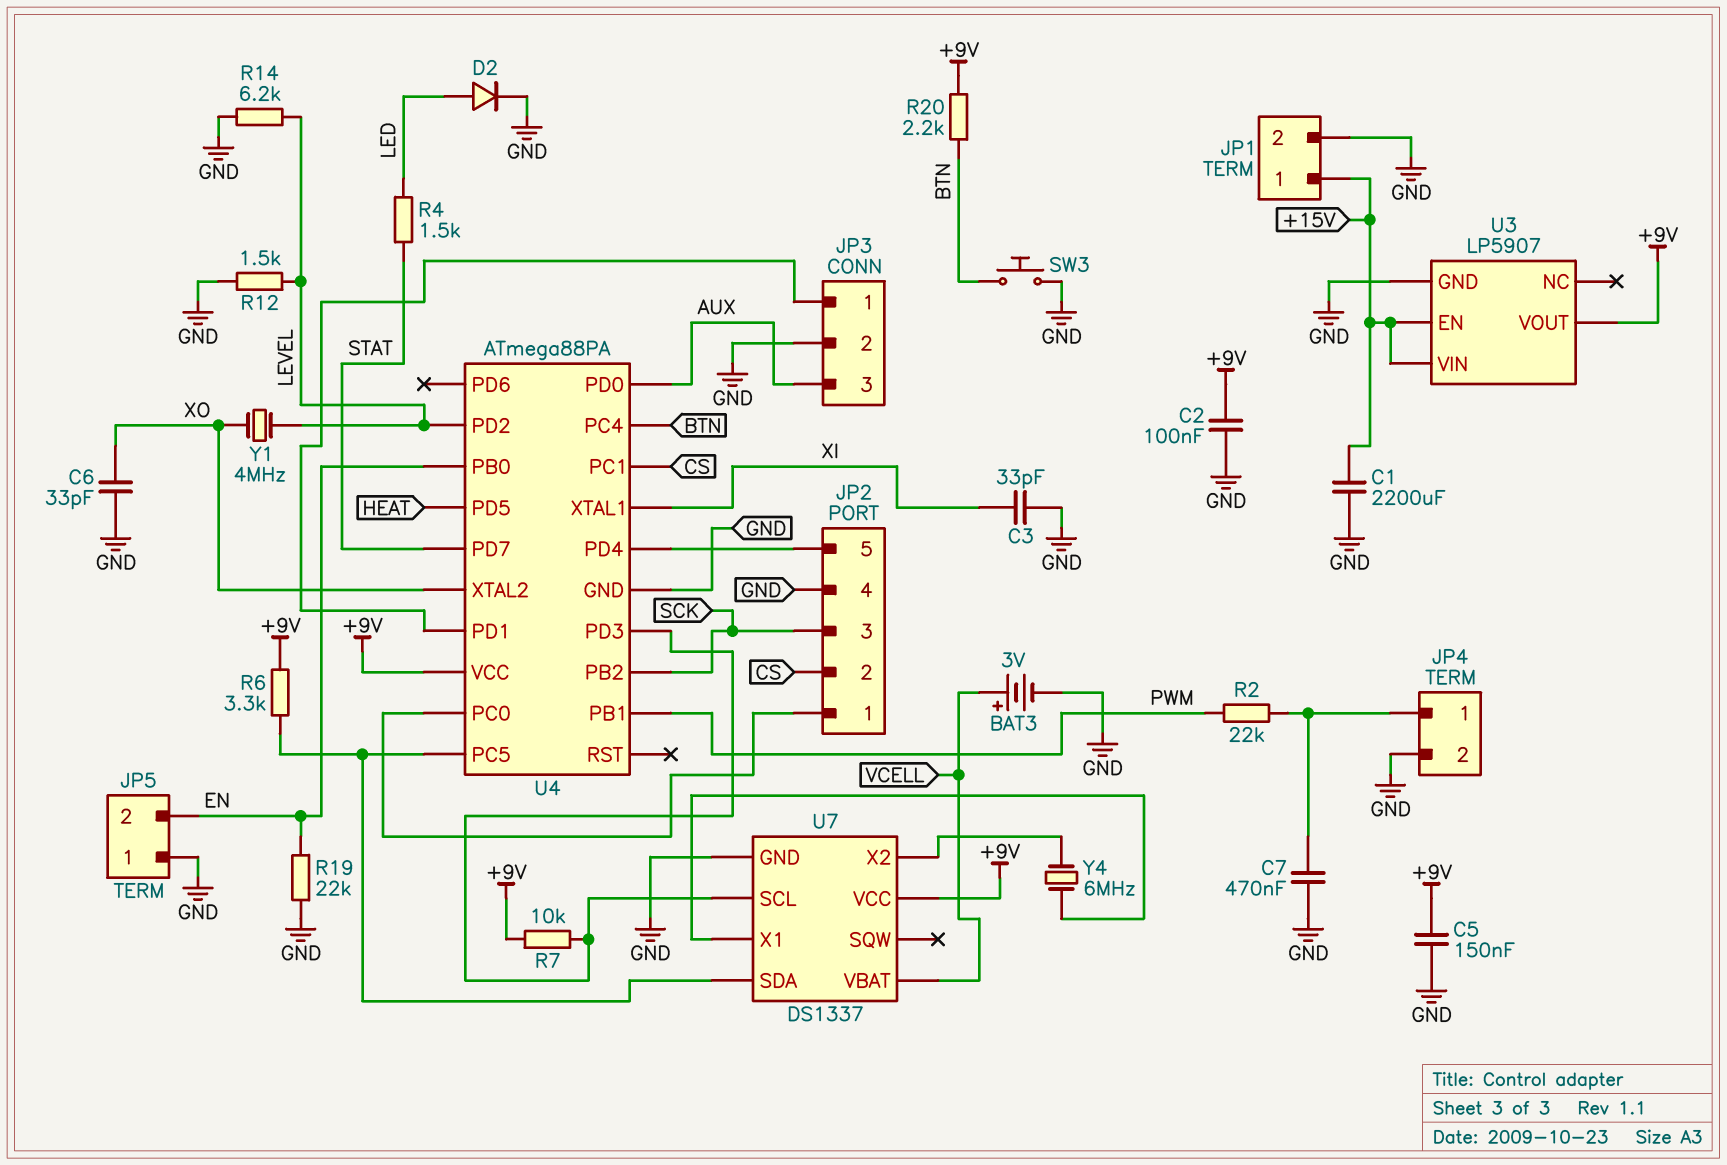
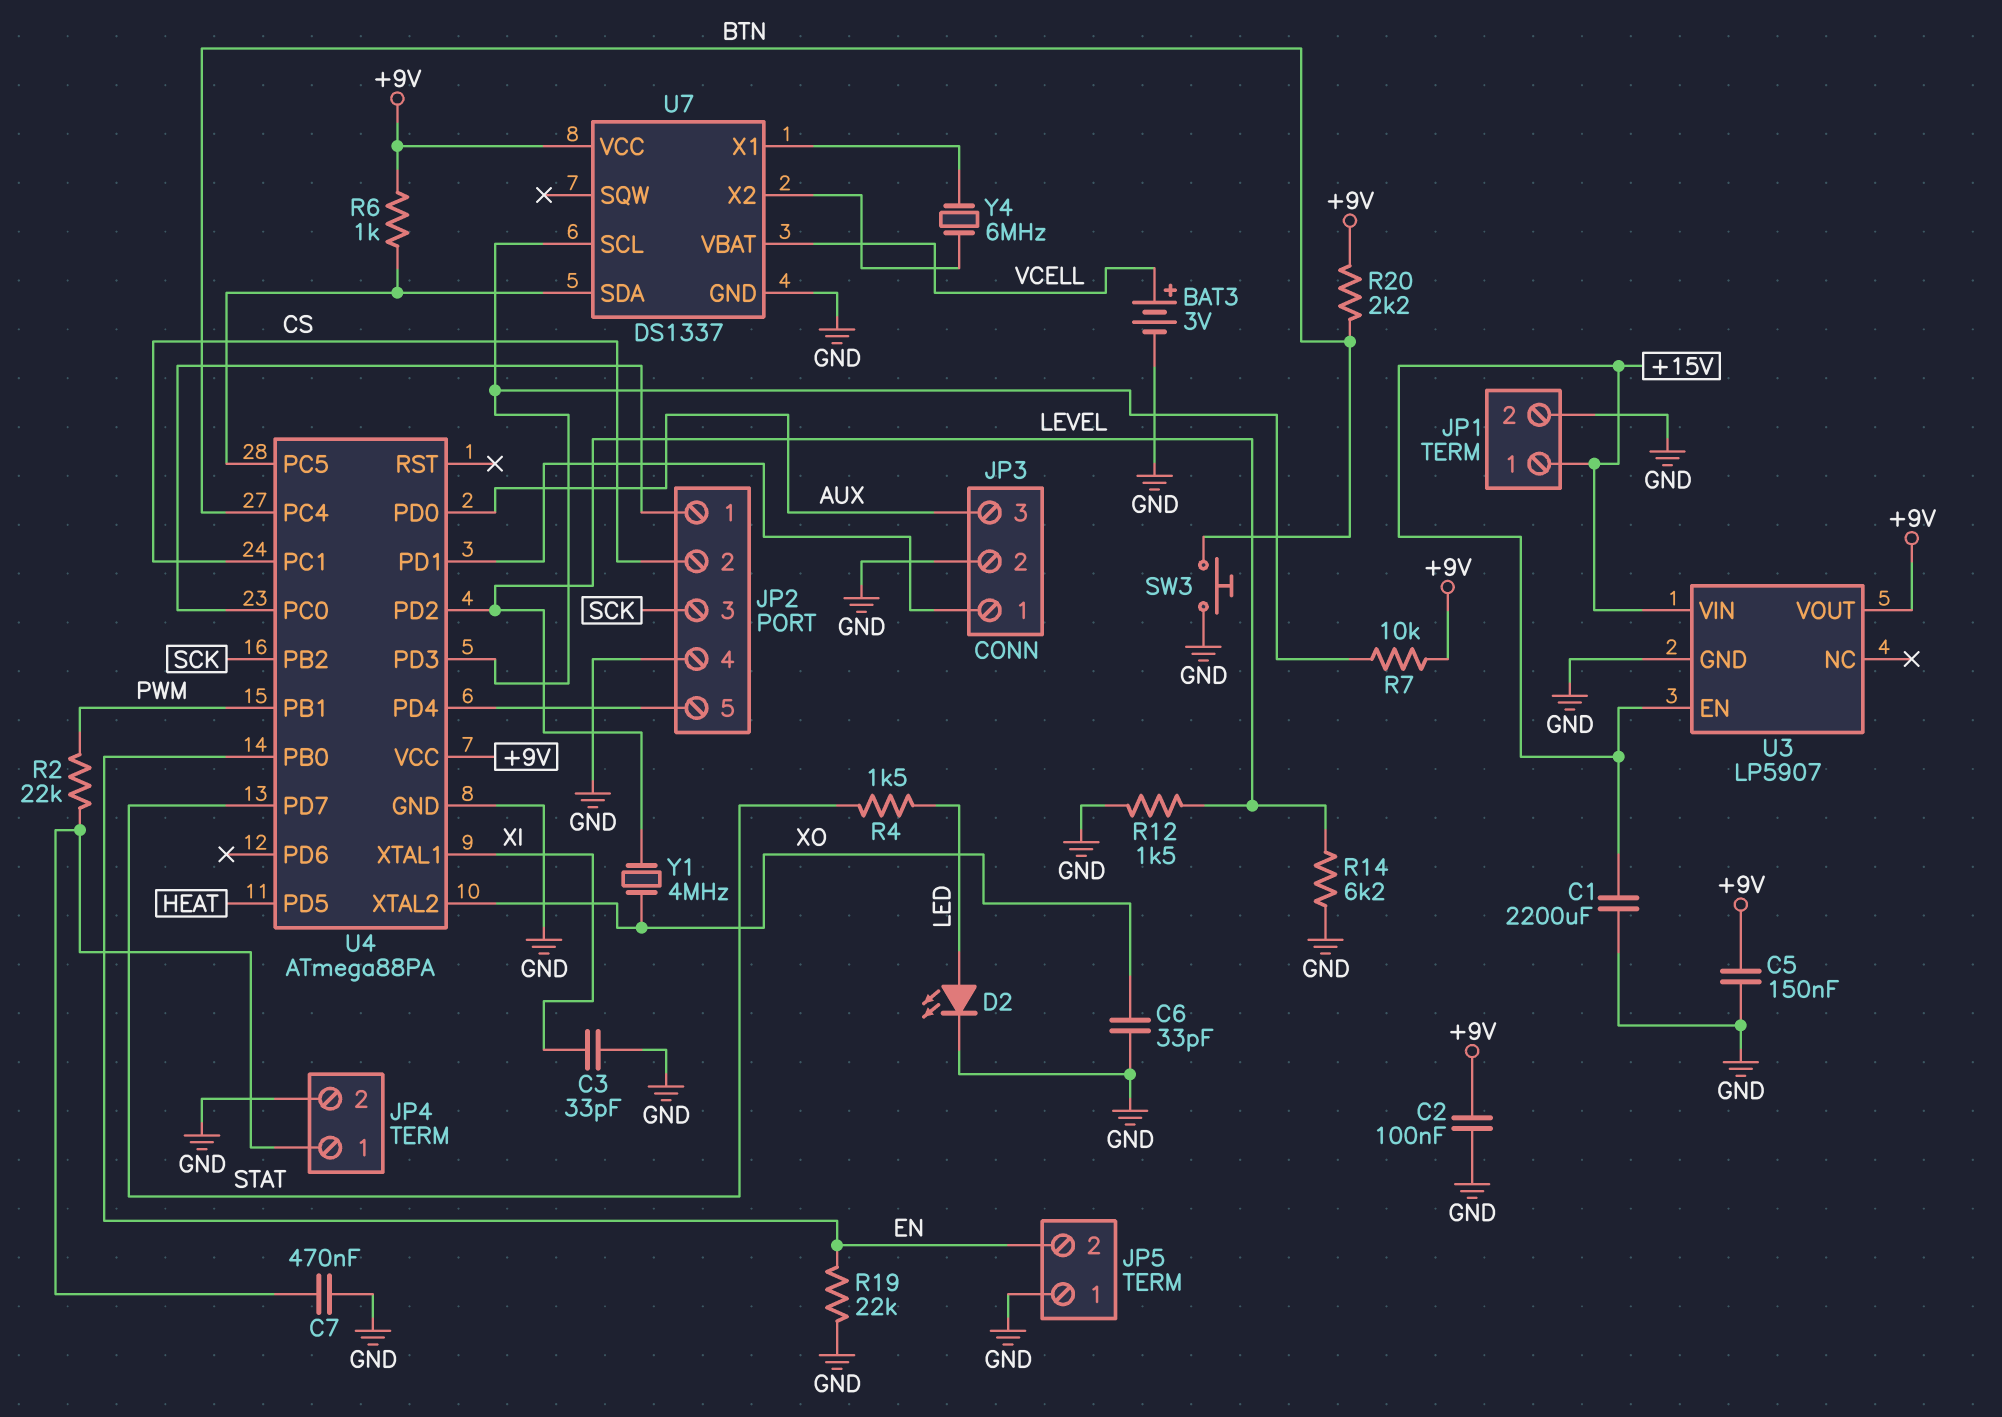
D2: diode (A LED, K GND) -> LED (A LED, K GND)
R6: 3.3k (+9V, U4/PC5) -> 1k (+9V, U4/PC5)

